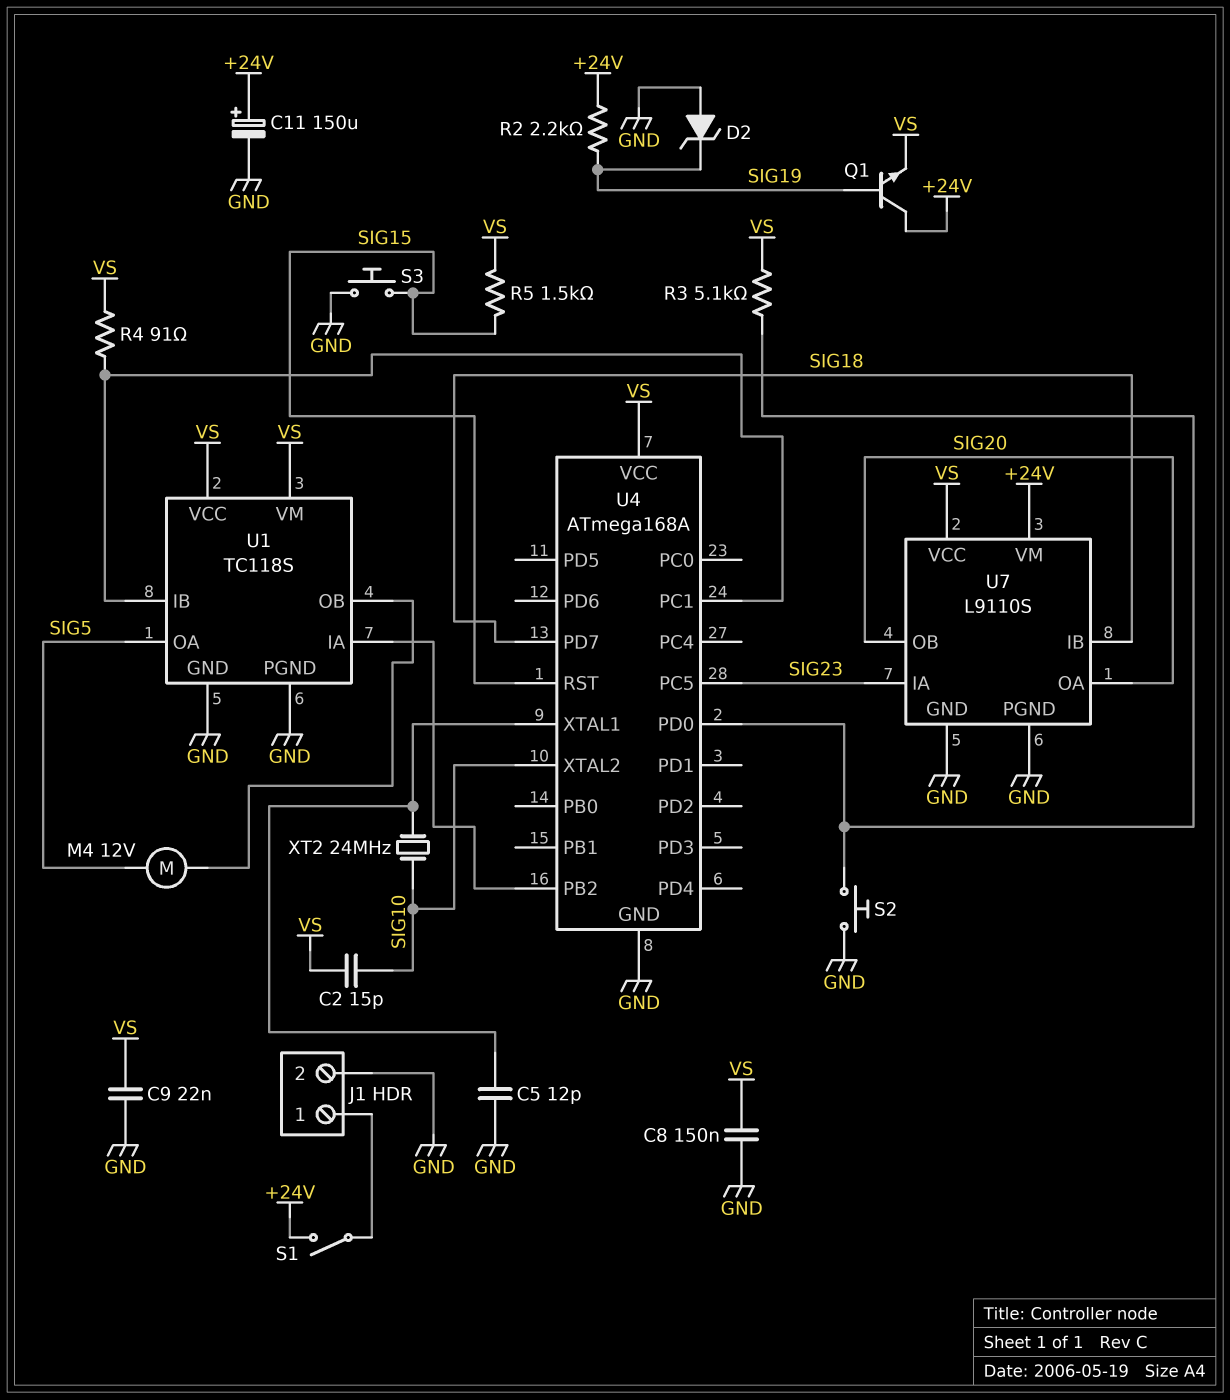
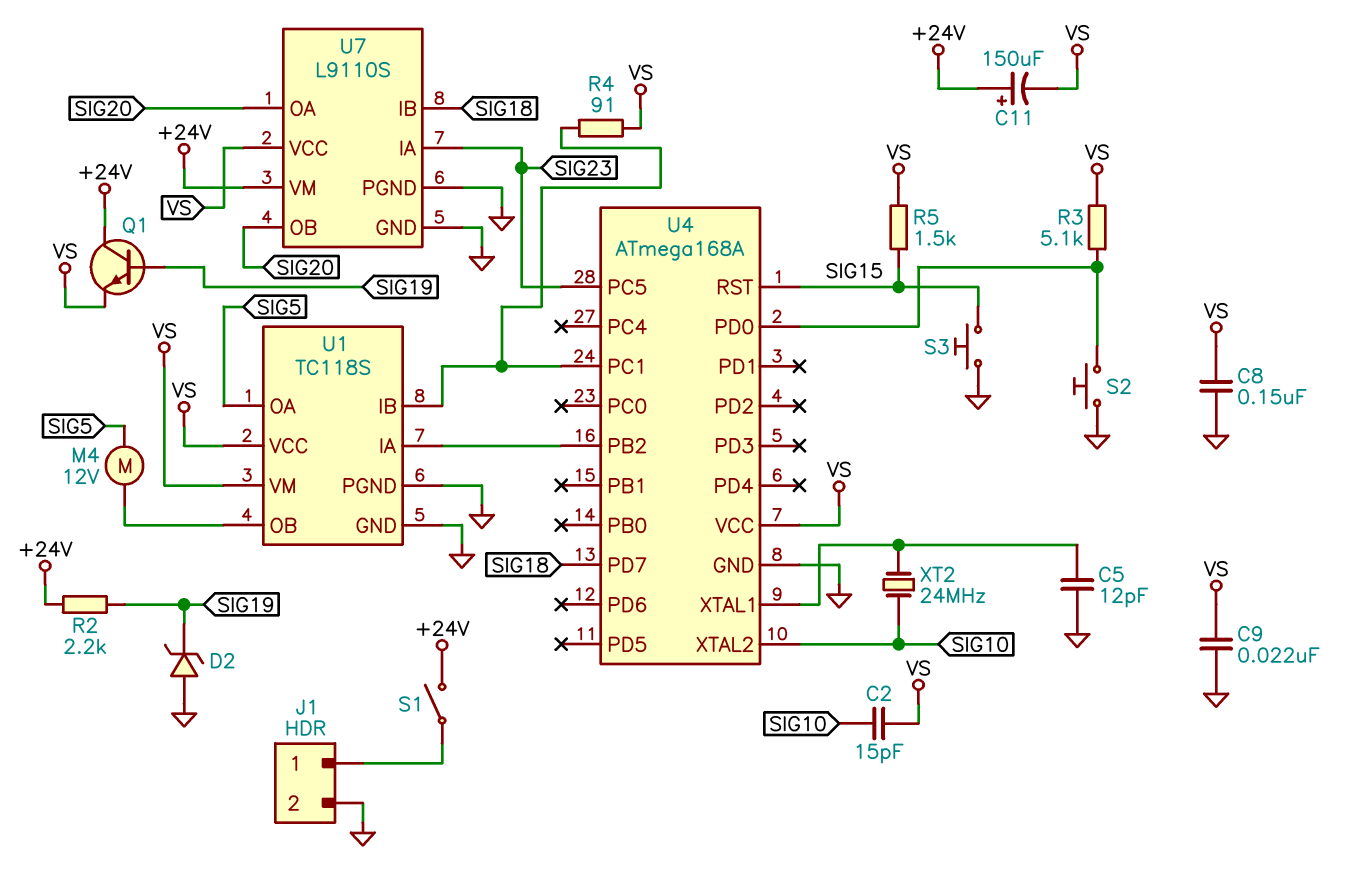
C11: 150uF (plus +24V, minus GND) -> 150uF (plus +24V, minus VS)

